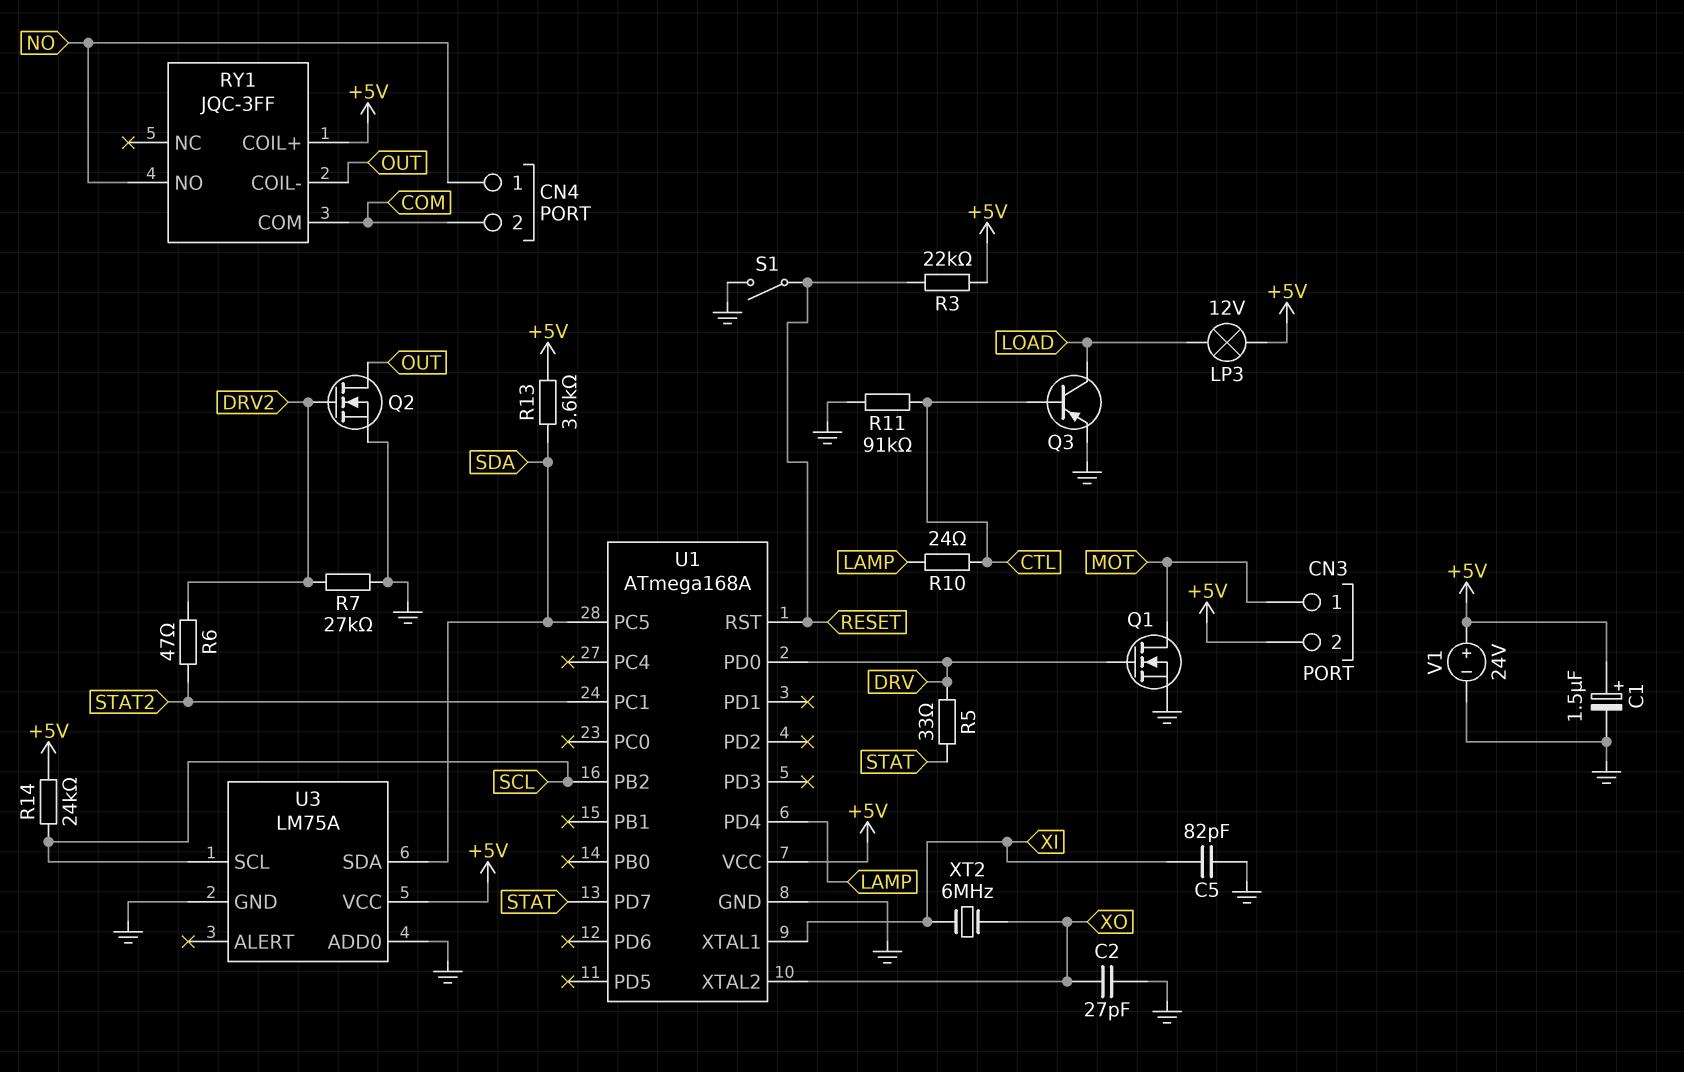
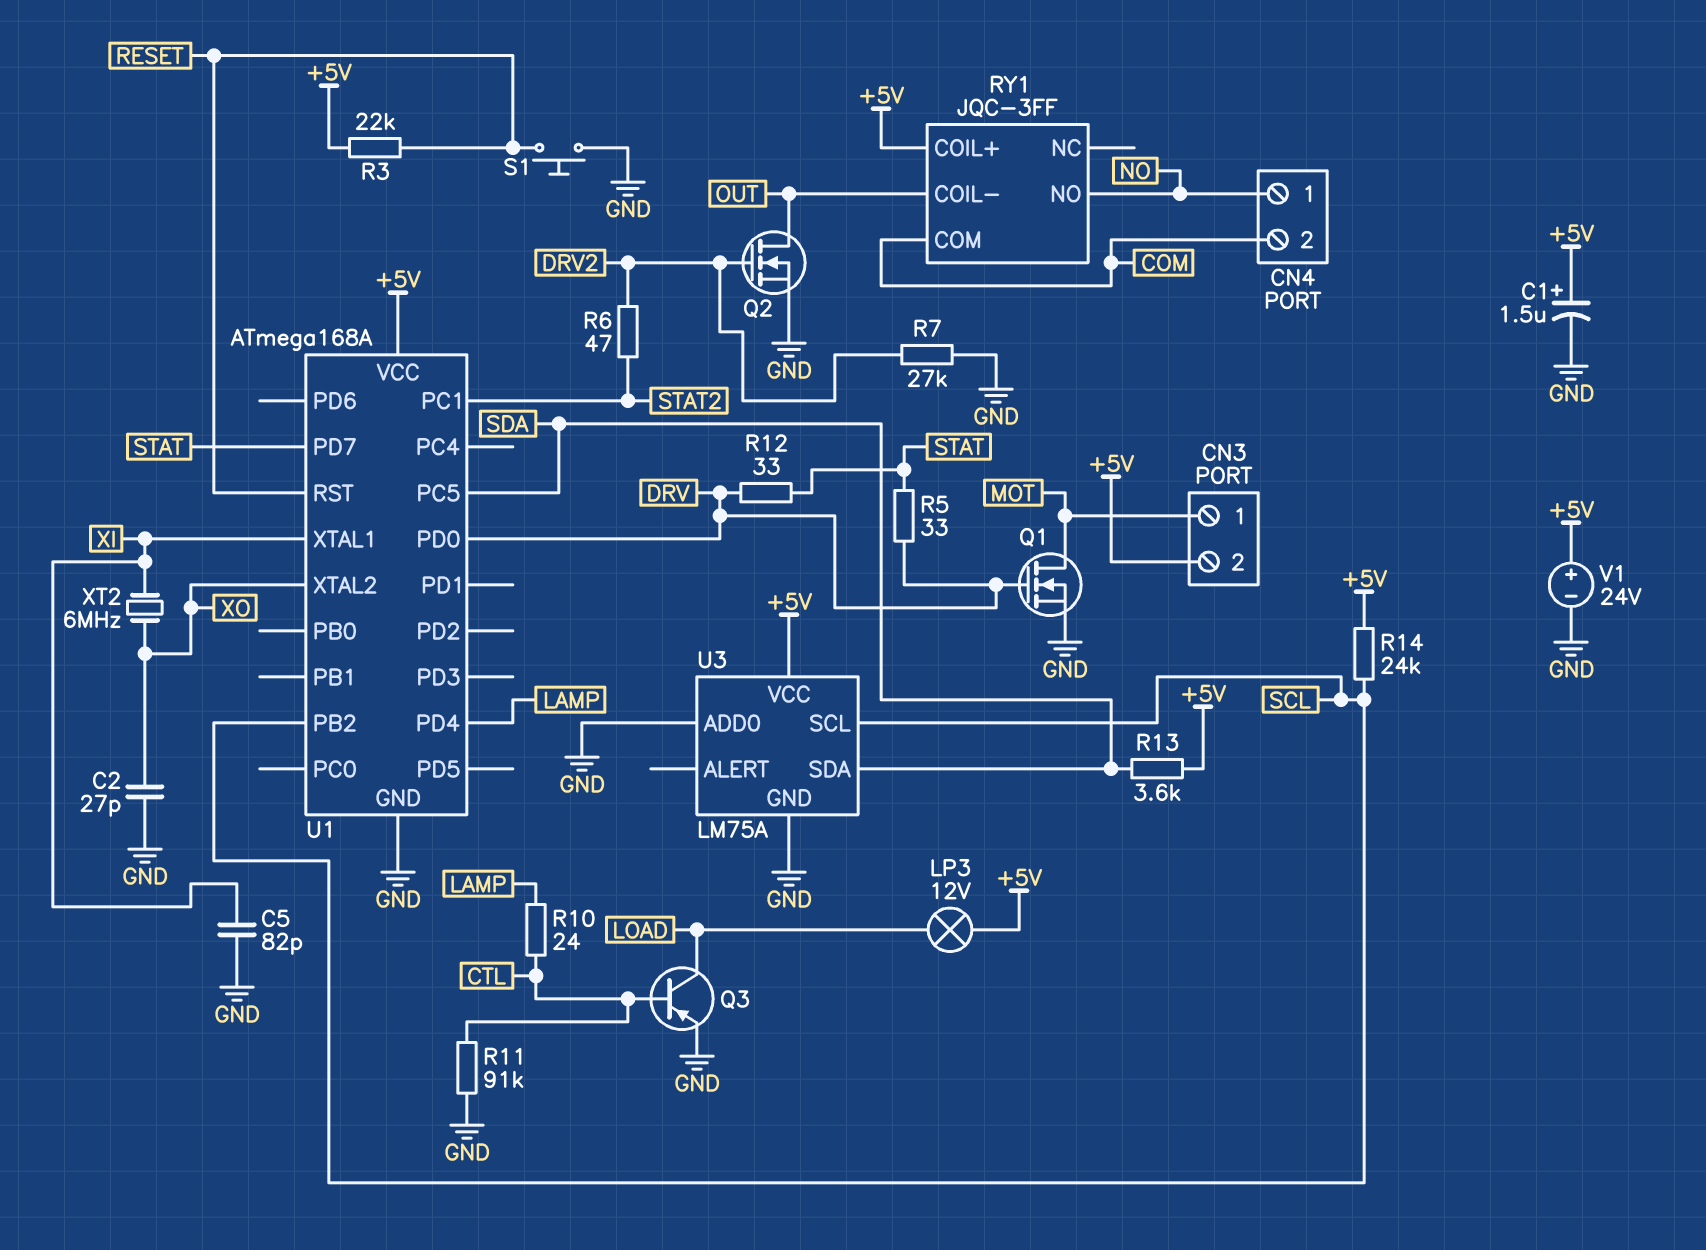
R12: none -> 33 (DRV, STAT)
S1: switch (GND, RESET) -> button (GND, RESET)

